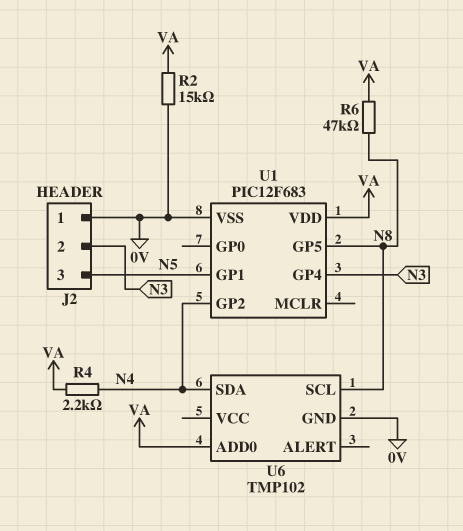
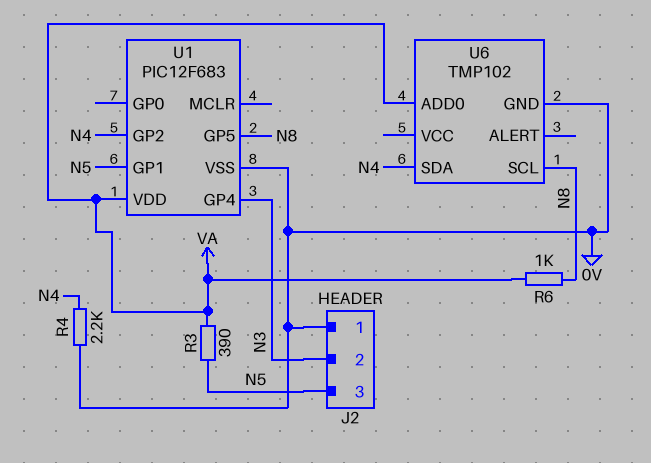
R2: 15k (0V, VA) -> none
R3: none -> 390 (N5, VA)
R4: 2.2k (N4, VA) -> 2.2k (0V, N4)
R6: 47k (N8, VA) -> 1k (N8, VA)

